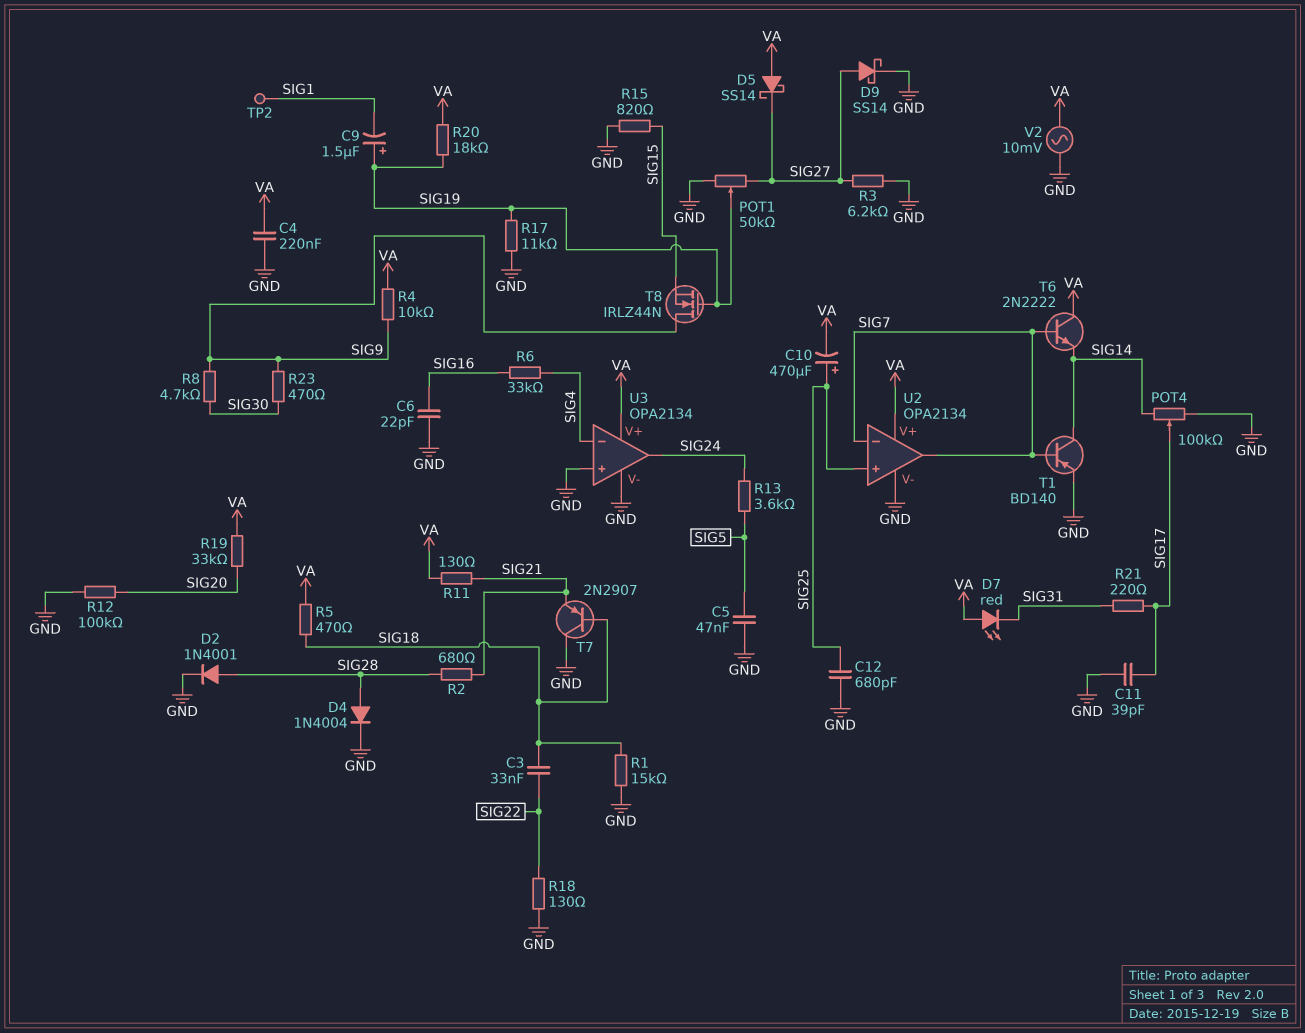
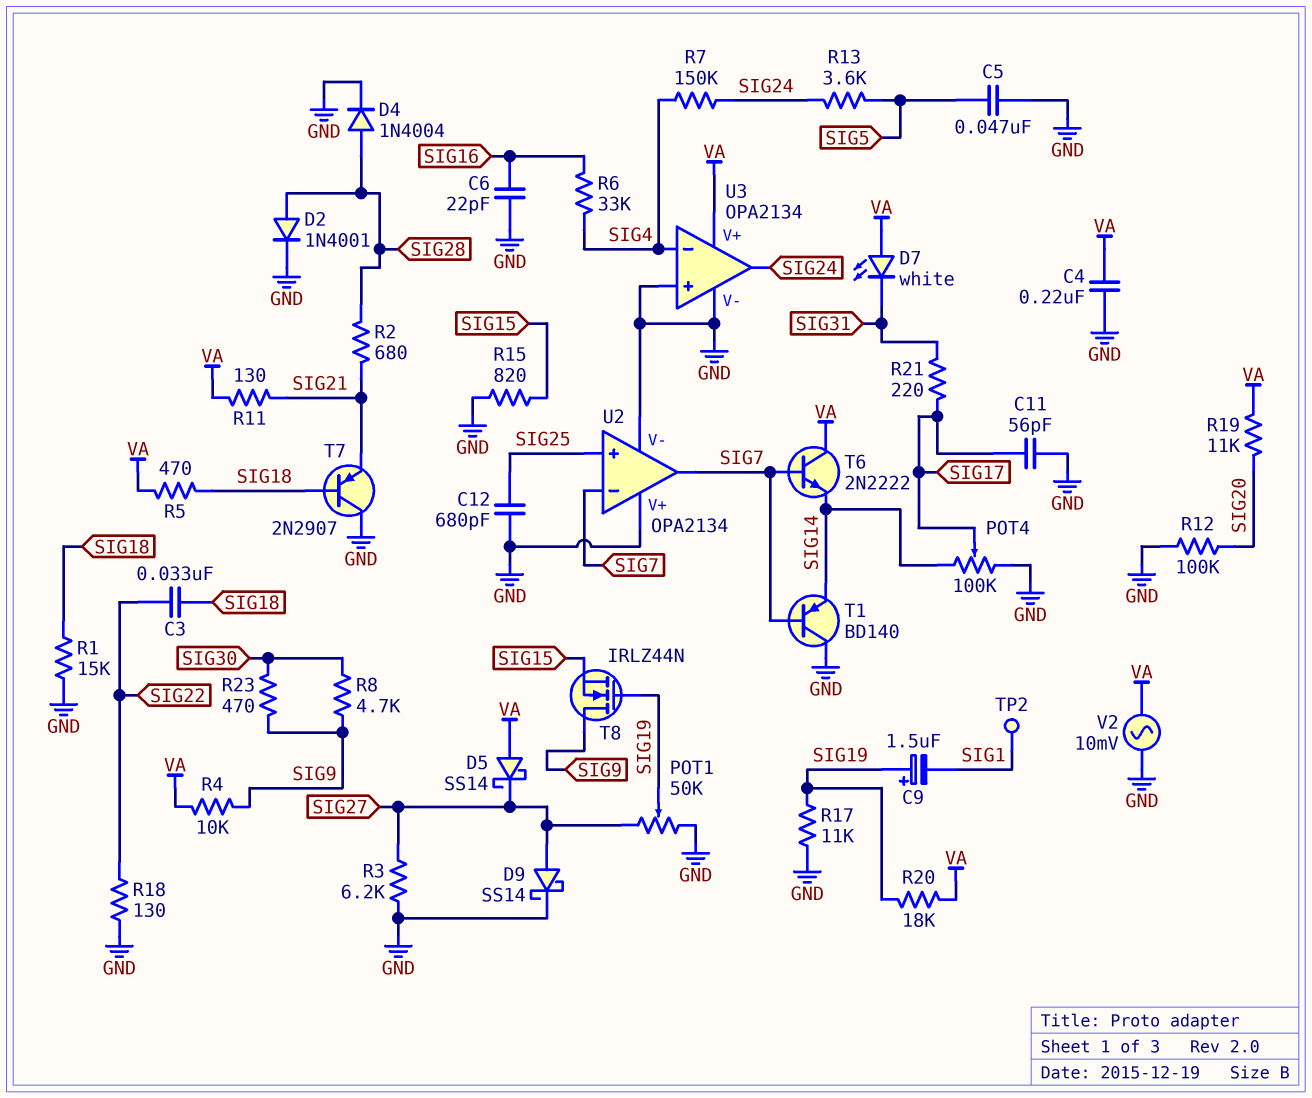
C10: 470uF (plus SIG25, minus VA) -> none
C11: 39pF (GND, SIG17) -> 56pF (GND, SIG17)
D7: LED red (A VA, K SIG31) -> LED white (A VA, K SIG31)
R7: none -> 150k (SIG4, SIG24)
R19: 33k (SIG20, VA) -> 11k (SIG20, VA)
T1: PNP BD140 (B SIG7, C SIG14, E GND) -> PNP BD140 (B SIG7, C GND, E SIG14)
U2 pin V+: VA -> GND

